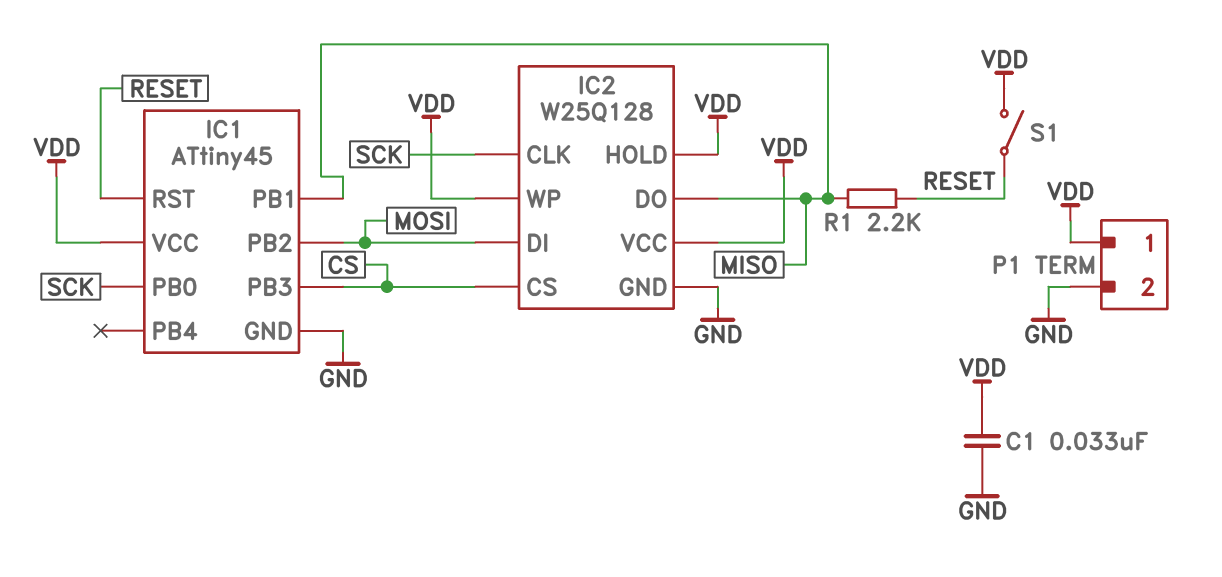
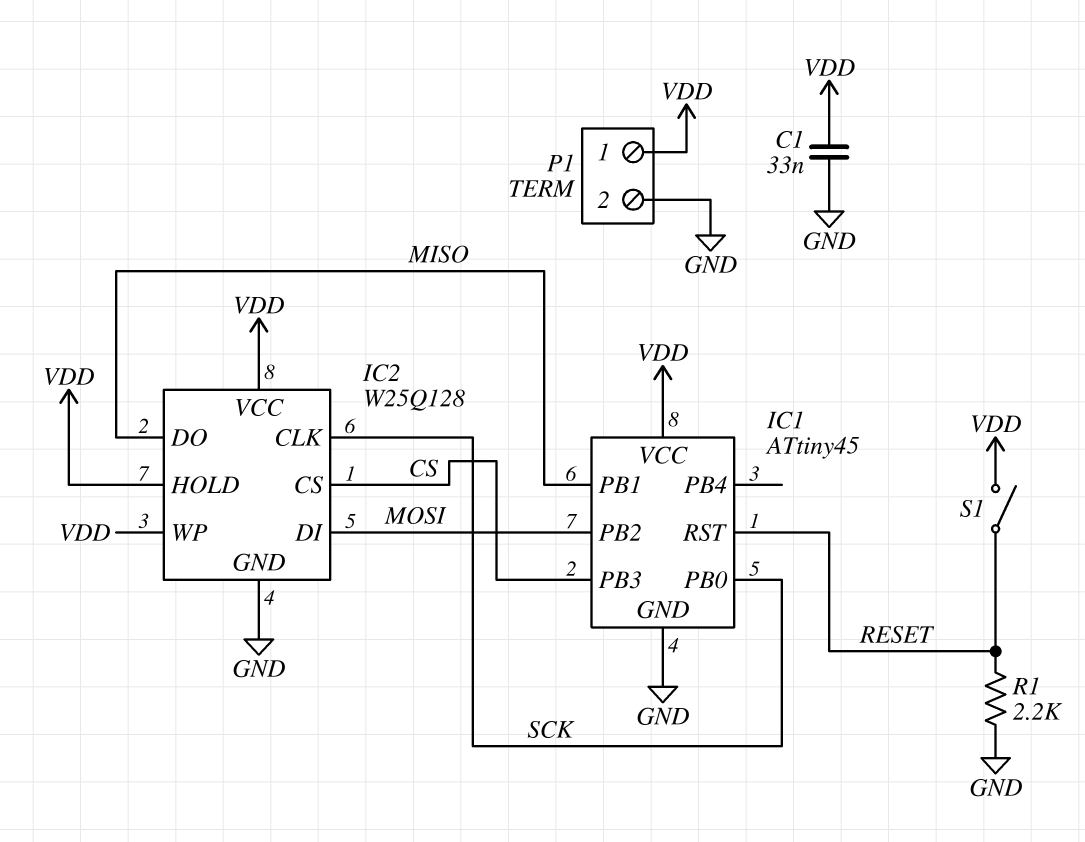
R1: 2.2k (MISO, RESET) -> 2.2k (GND, RESET)

